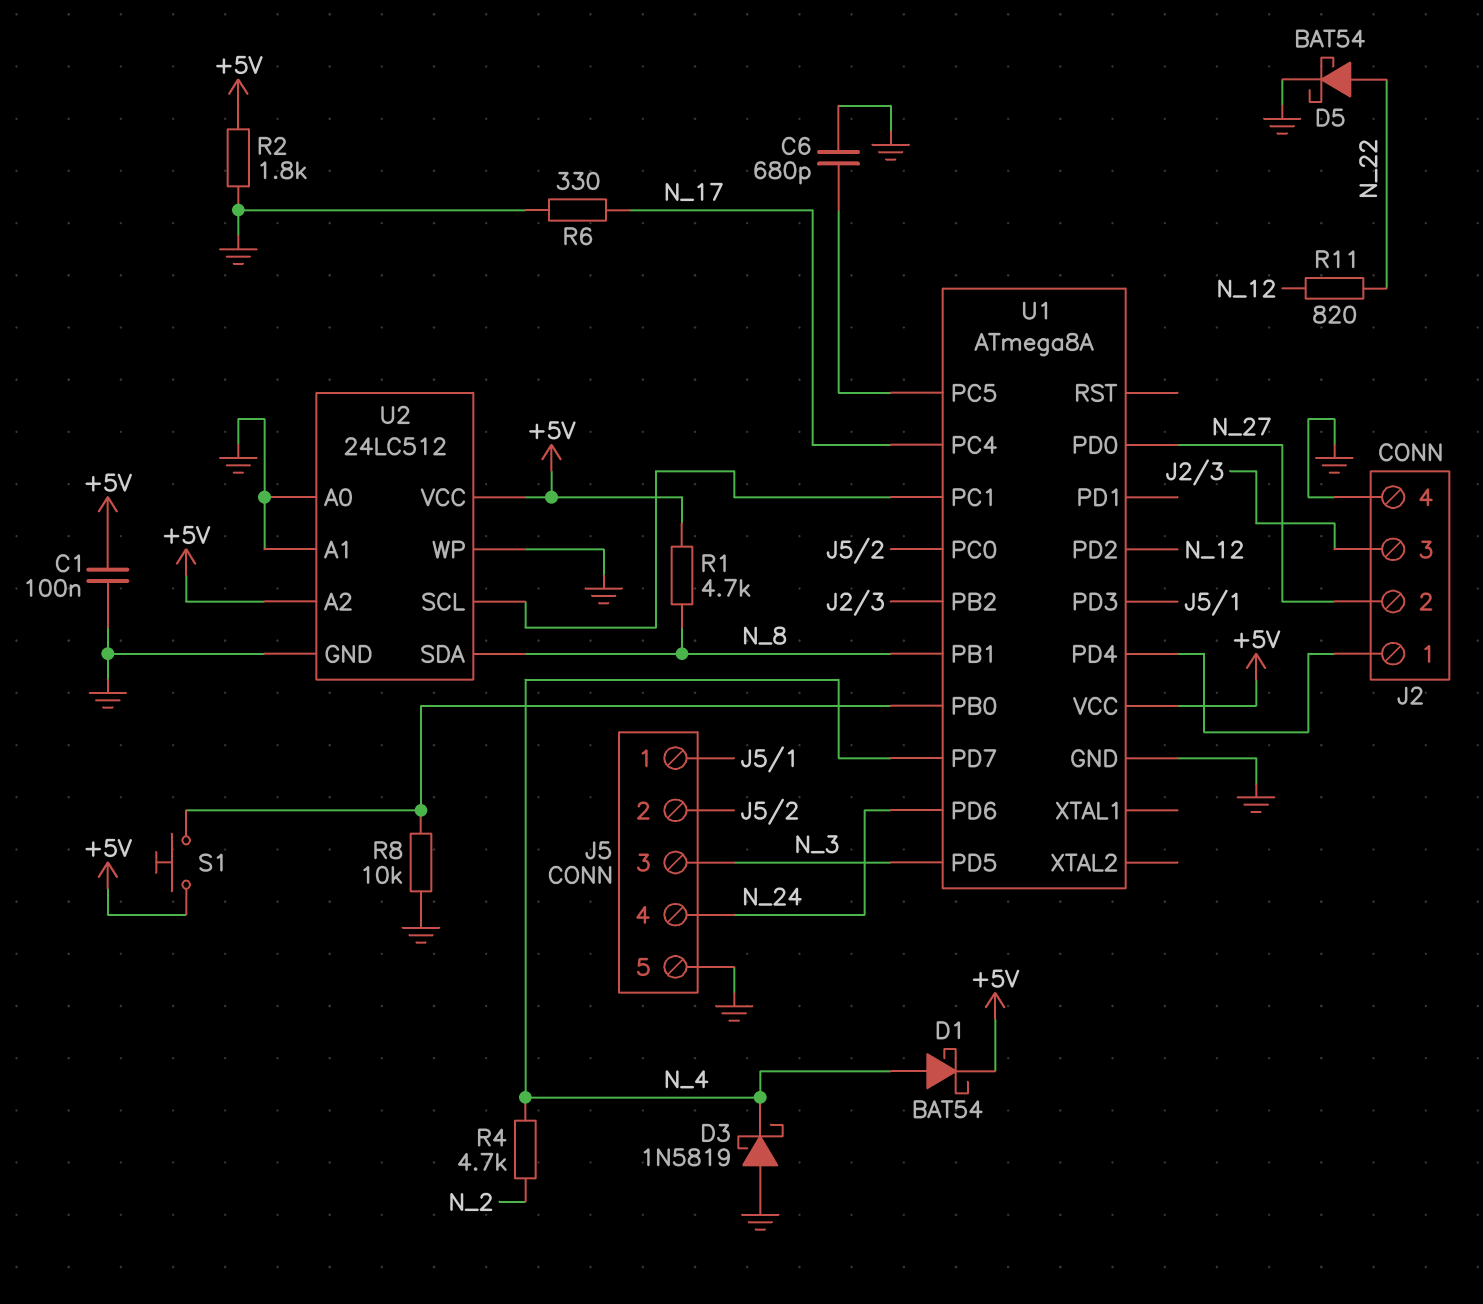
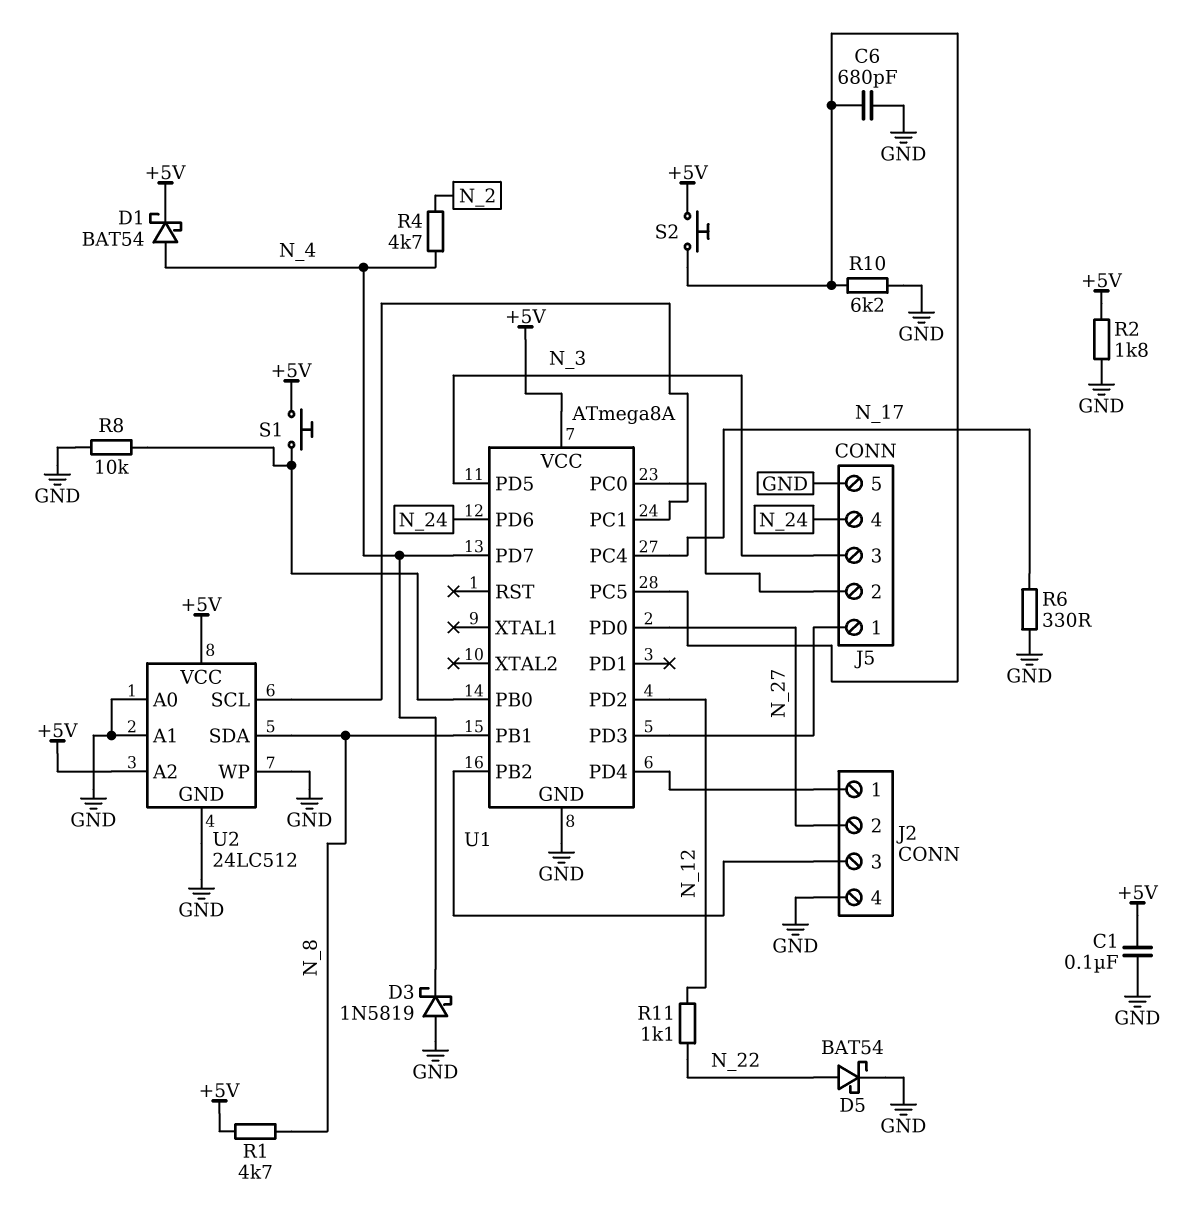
R10: none -> 6.2k (GND, U1/PC5)
R11: 820 (N_12, N_22) -> 1.1k (N_12, N_22)
S2: none -> button (+5V, U1/PC5)

